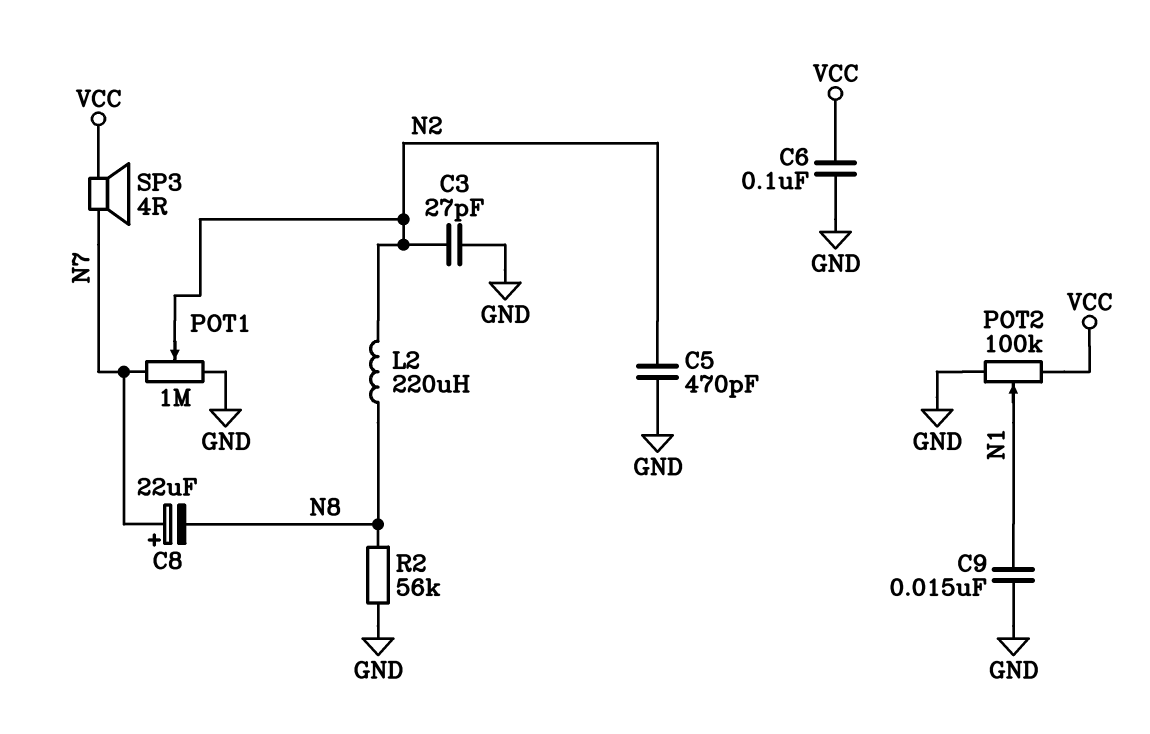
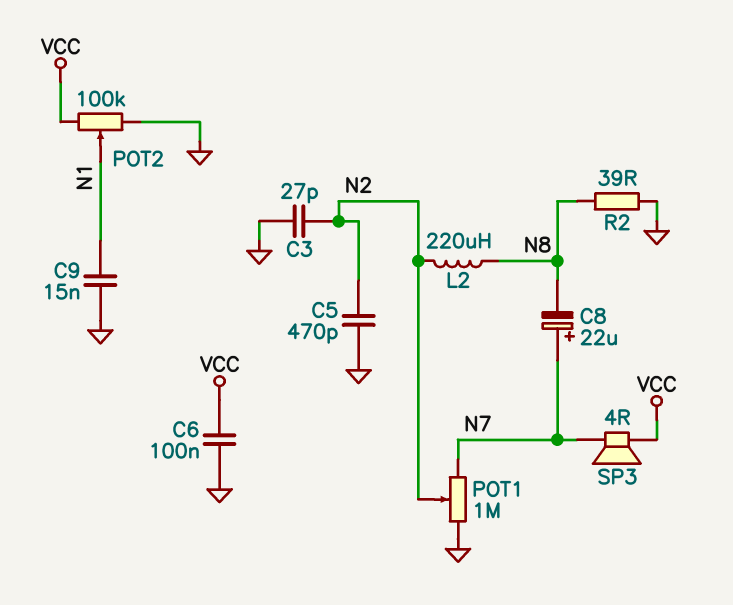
R2: 56k (GND, N8) -> 39 (GND, N8)

